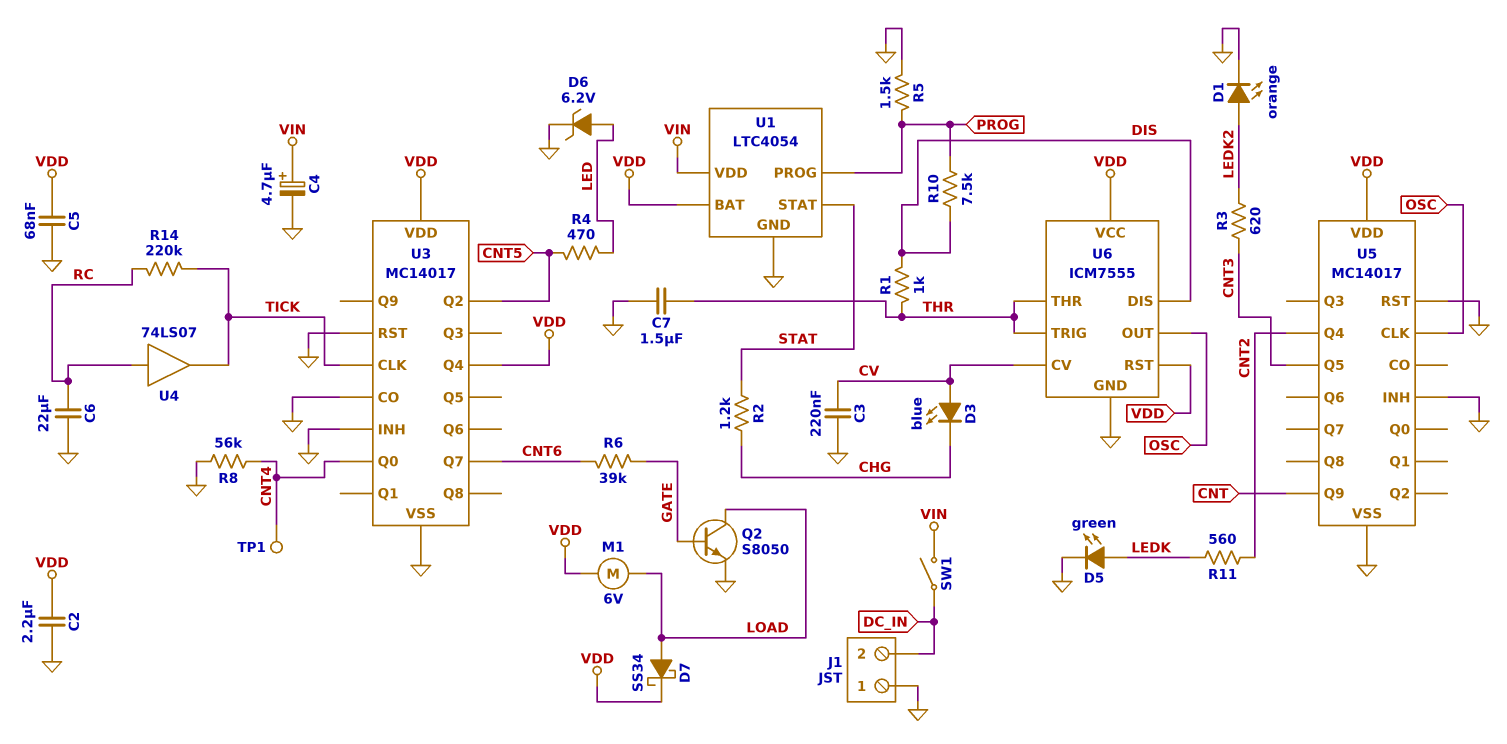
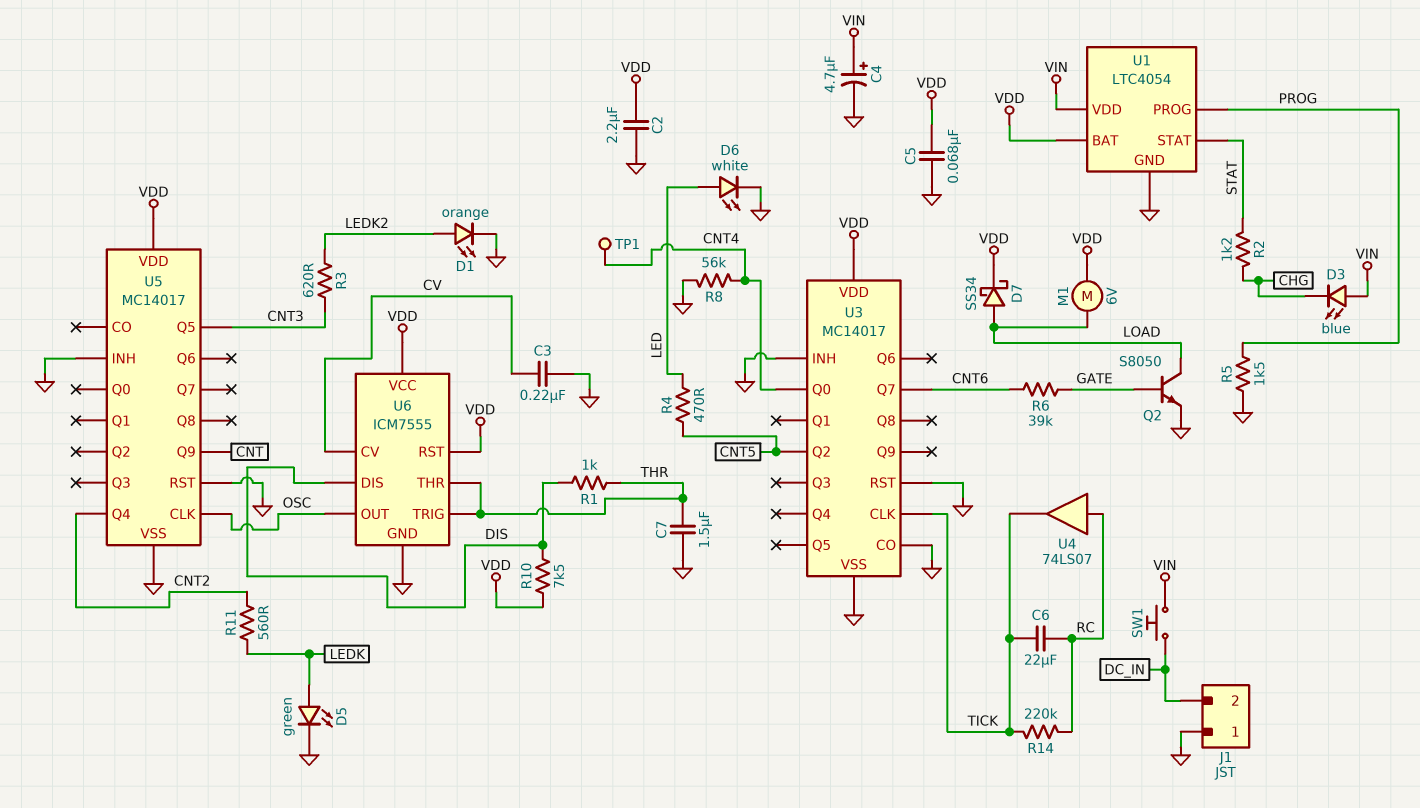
C6: 22uF (GND, RC) -> 22uF (RC, TICK)
D3: LED blue (A CV, K CHG) -> LED blue (A VIN, K CHG)
D6: zener 6.2V (A LED, K GND) -> LED white (A LED, K GND)
R10: 7.5k (DIS, PROG) -> 7.5k (DIS, VDD)
SW1: switch (DC_IN, VIN) -> button (DC_IN, VIN)
U3 pin Q4: VDD -> none

